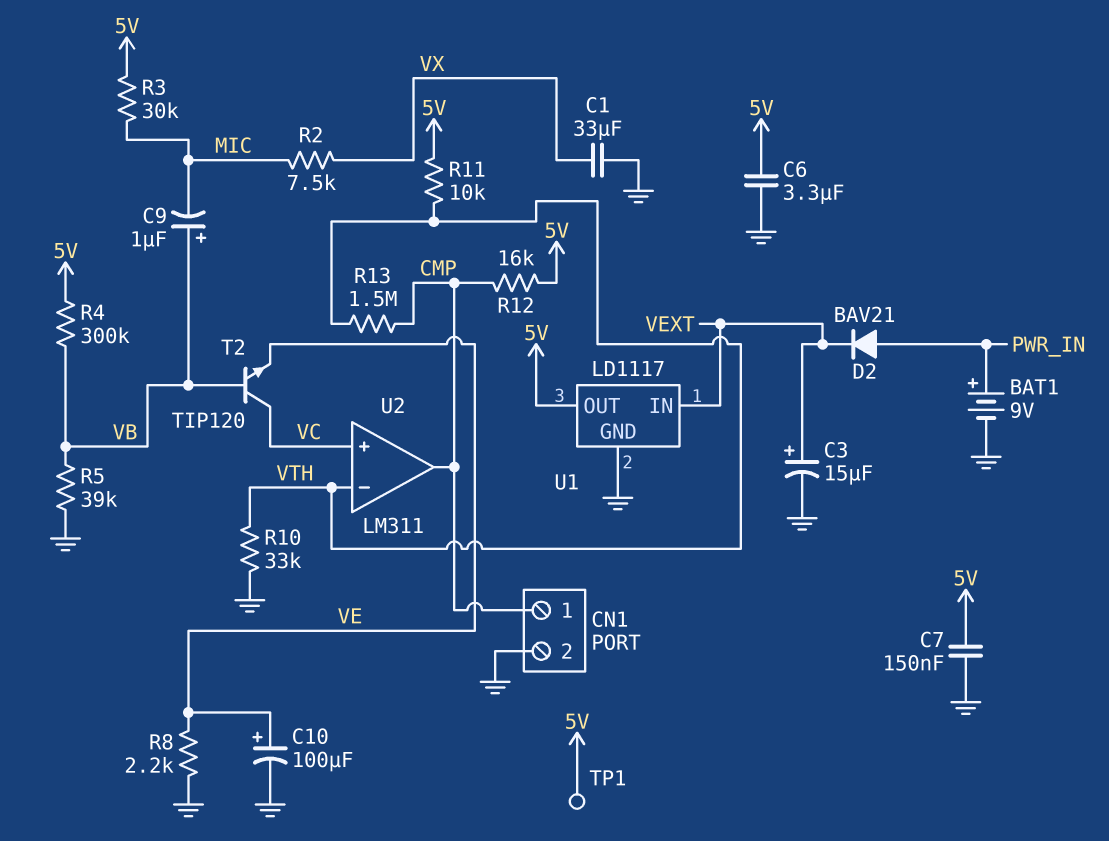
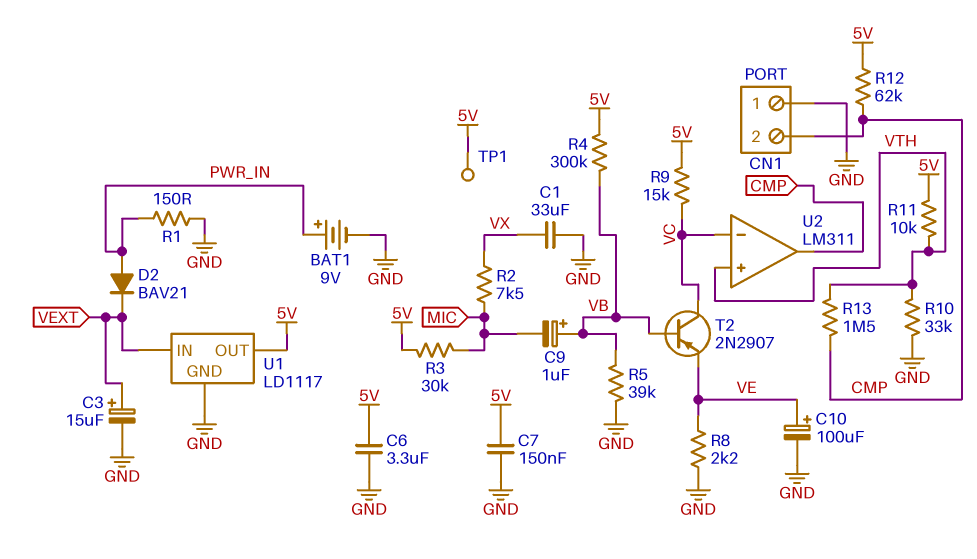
CN1 pin 1: CMP -> GND
CN1 pin 2: GND -> CMP
R1: none -> 150 (GND, PWR_IN)
R9: none -> 15k (5V, VC)
R12: 16k (5V, CMP) -> 62k (5V, CMP)
T2: NPN TIP120 (B VB, C VC, E VE) -> PNP 2N2907 (B VB, C VC, E VE)
U2 pin in+: VC -> VTH
U2 pin in-: VTH -> VC

